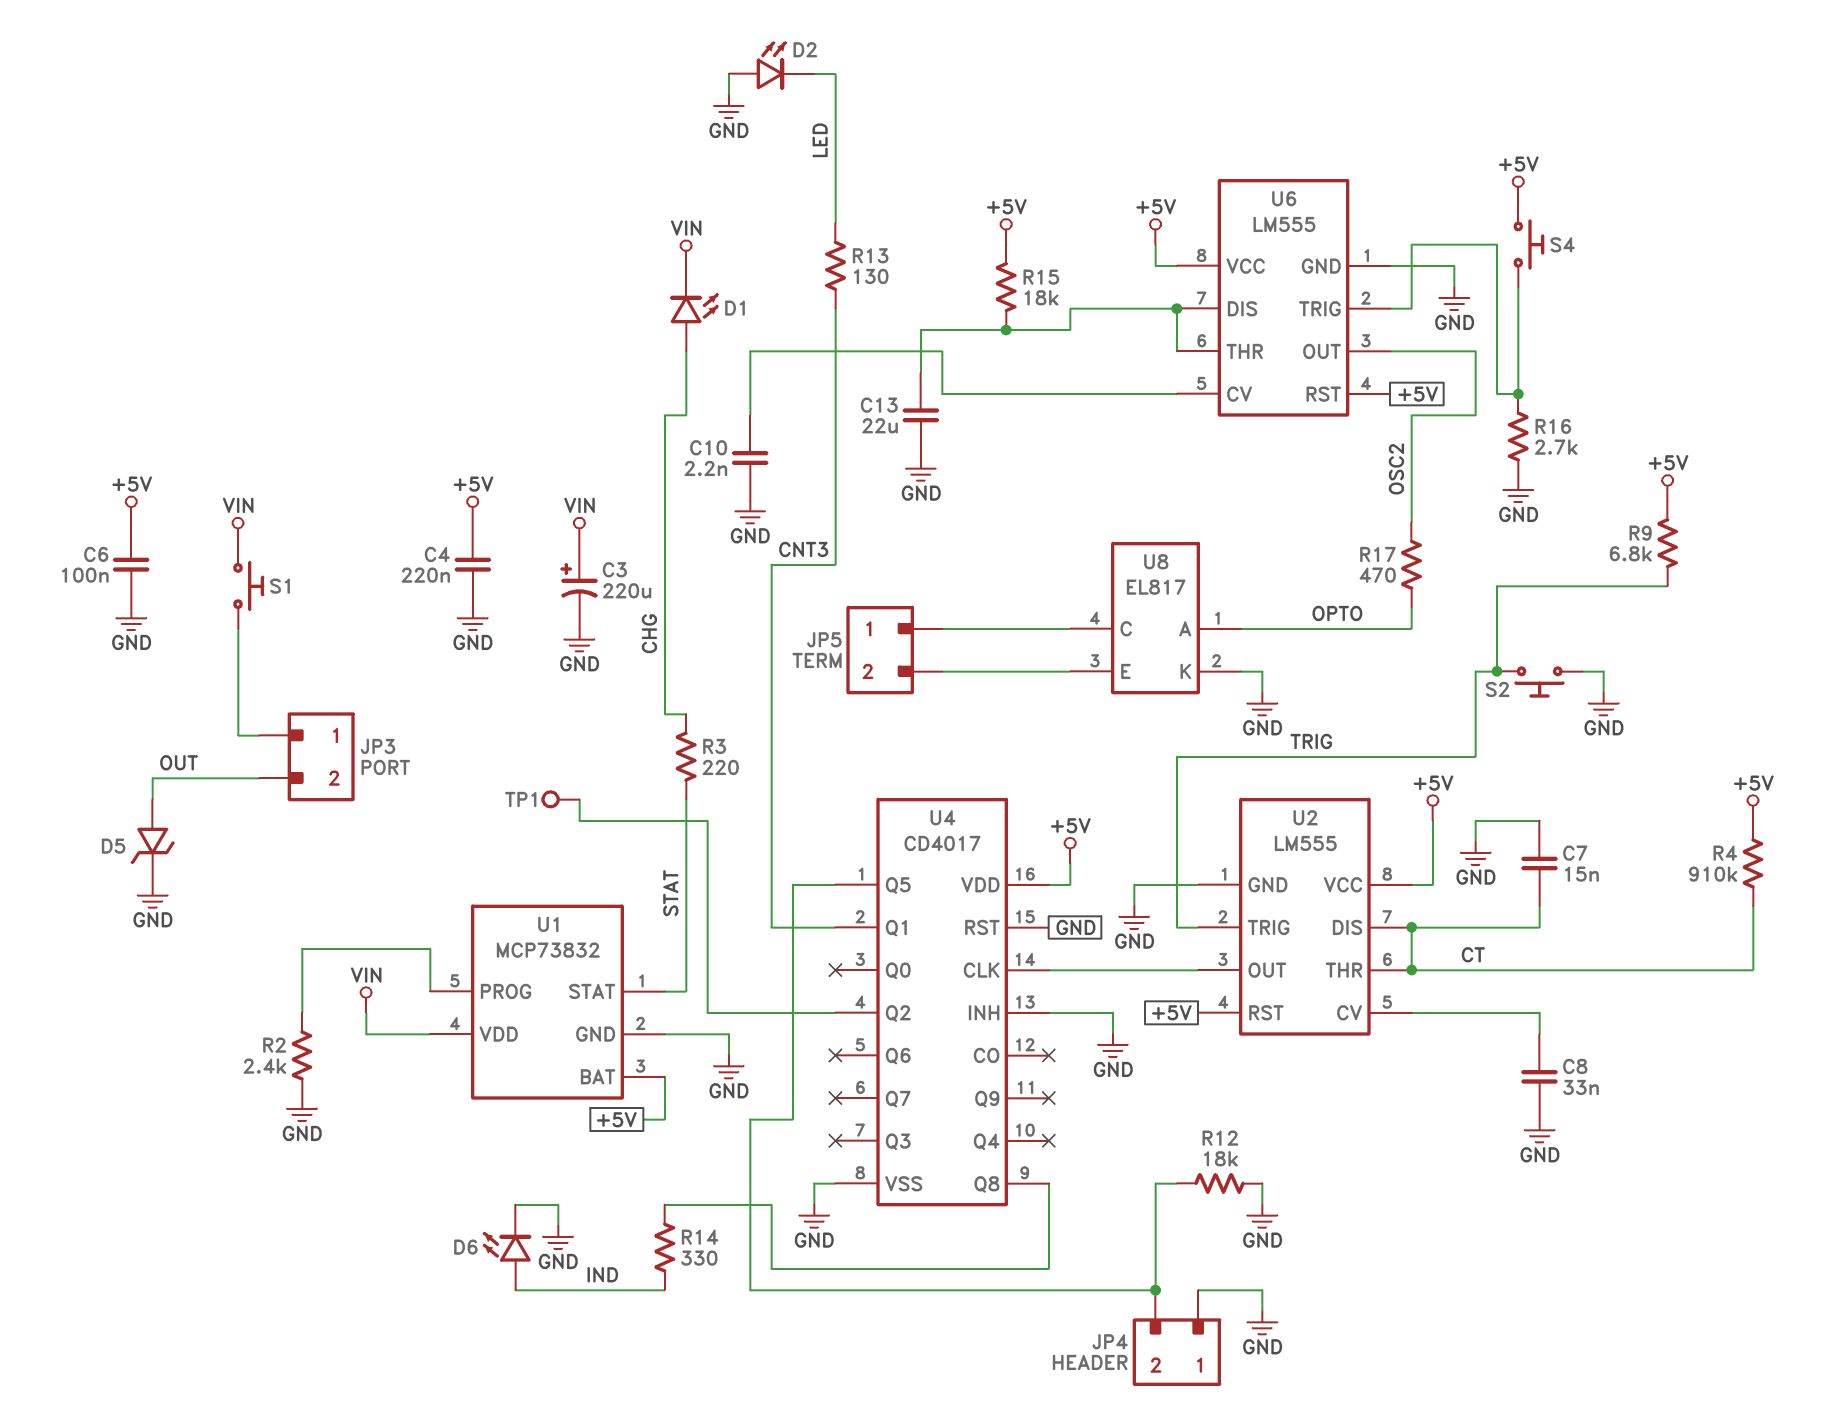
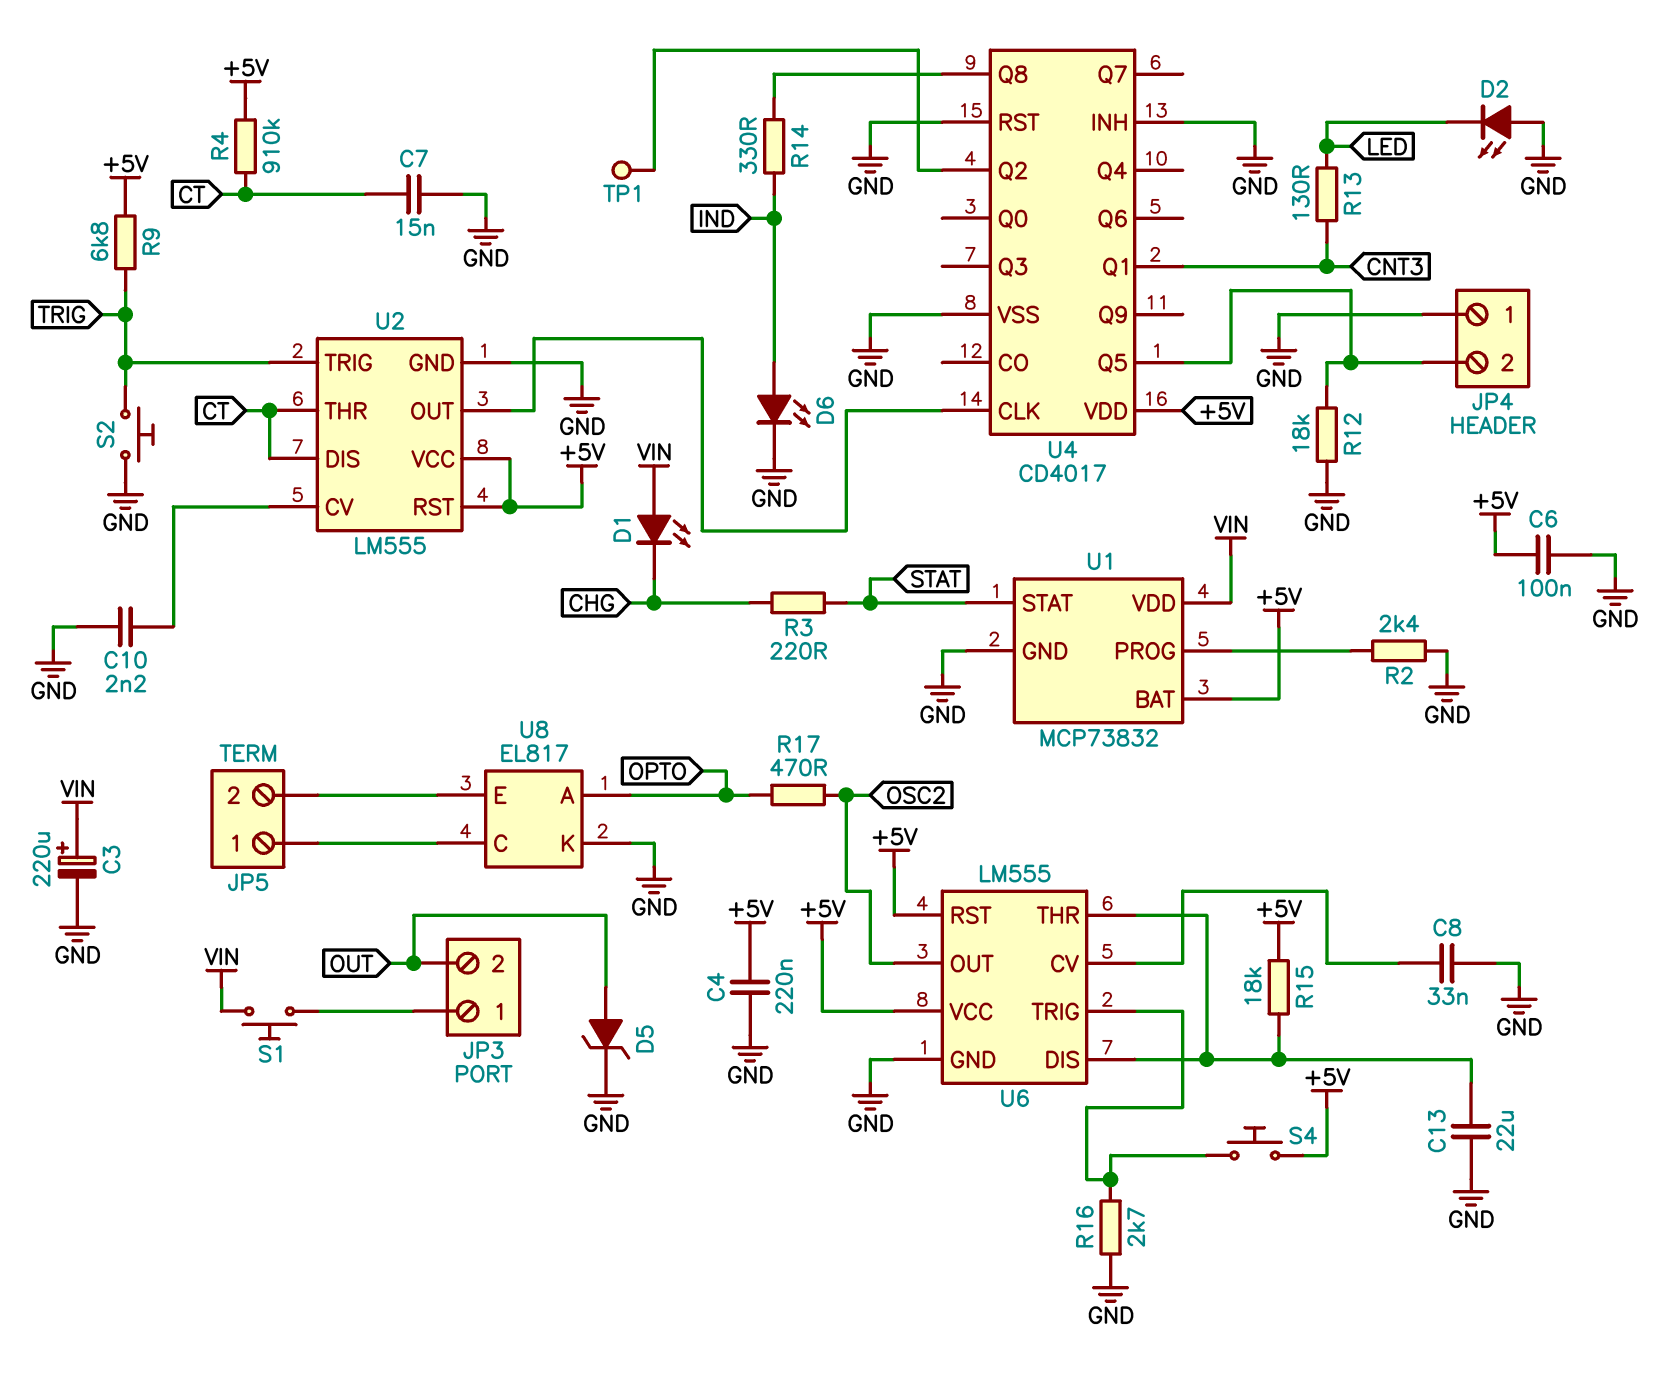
C8: 33nF (GND, U2/CV) -> 33nF (GND, U6/CV)
C10: 2.2nF (GND, U6/CV) -> 2.2nF (GND, U2/CV)
D1: LED (A CHG, K VIN) -> LED (A VIN, K CHG)

